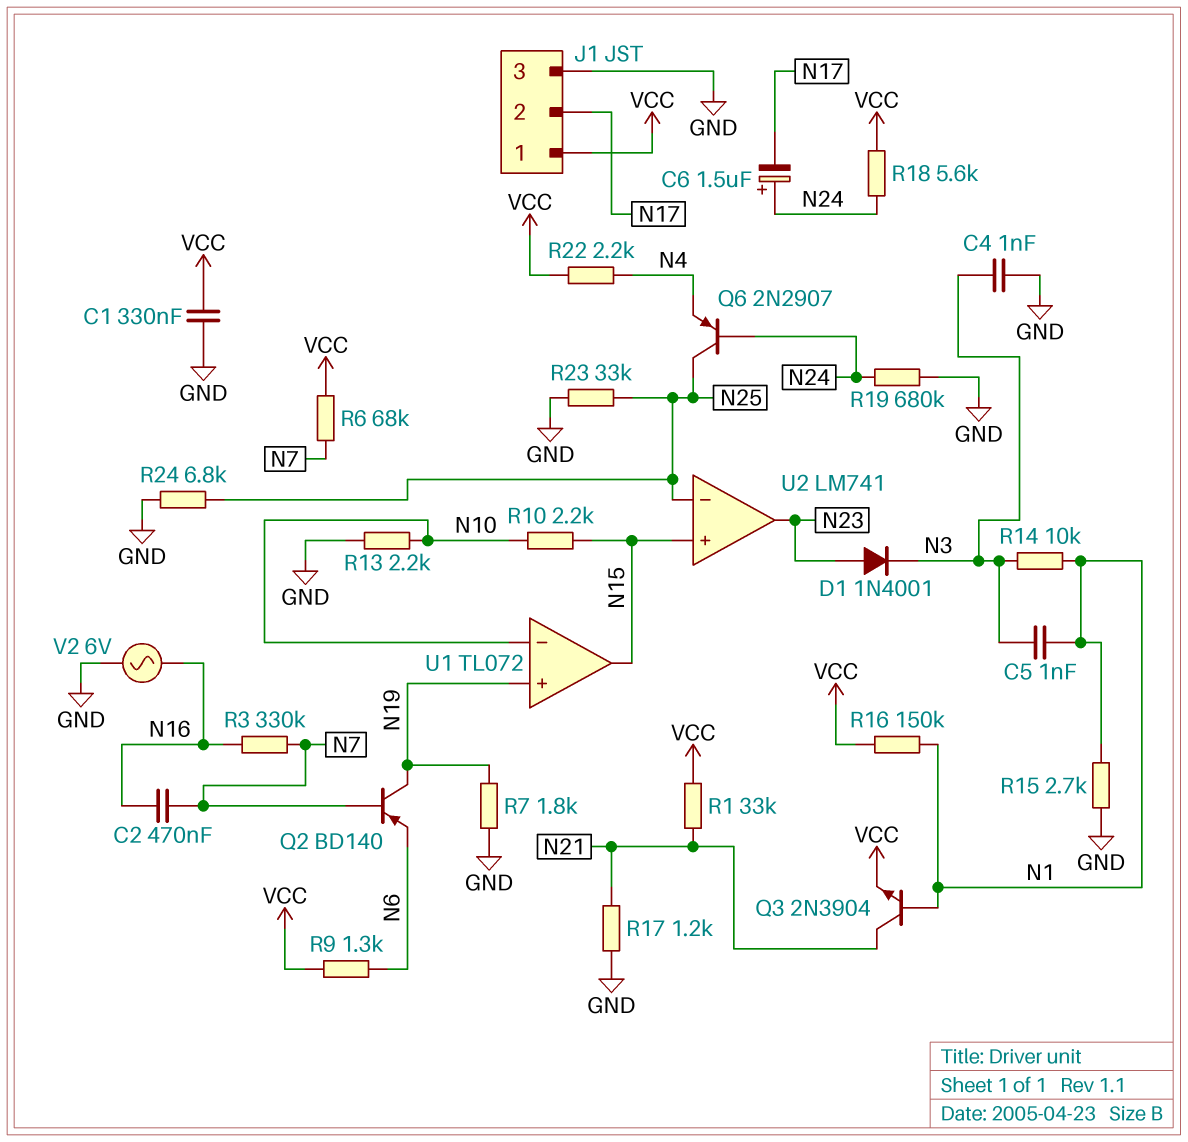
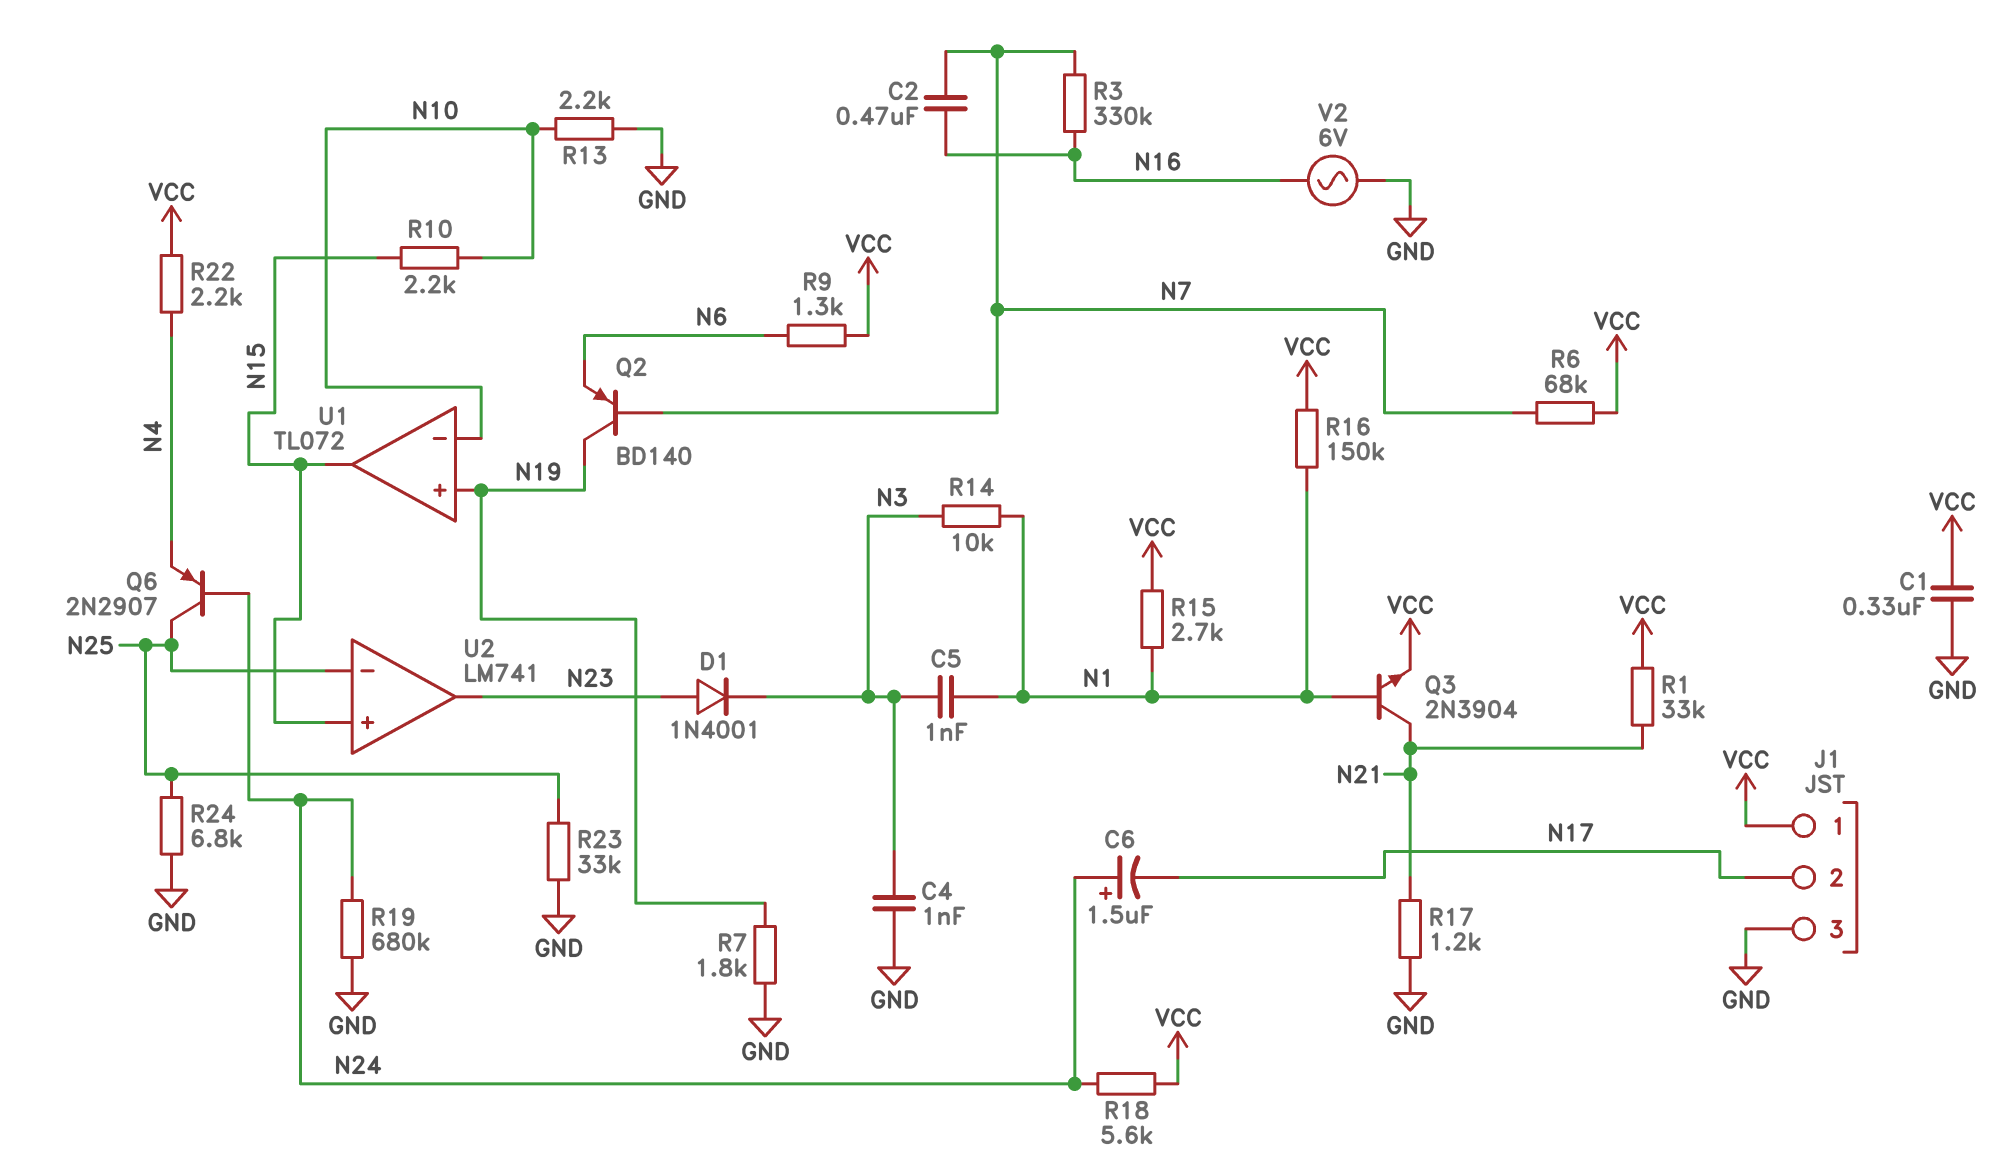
R15: 2.7k (GND, N1) -> 2.7k (N1, VCC)

